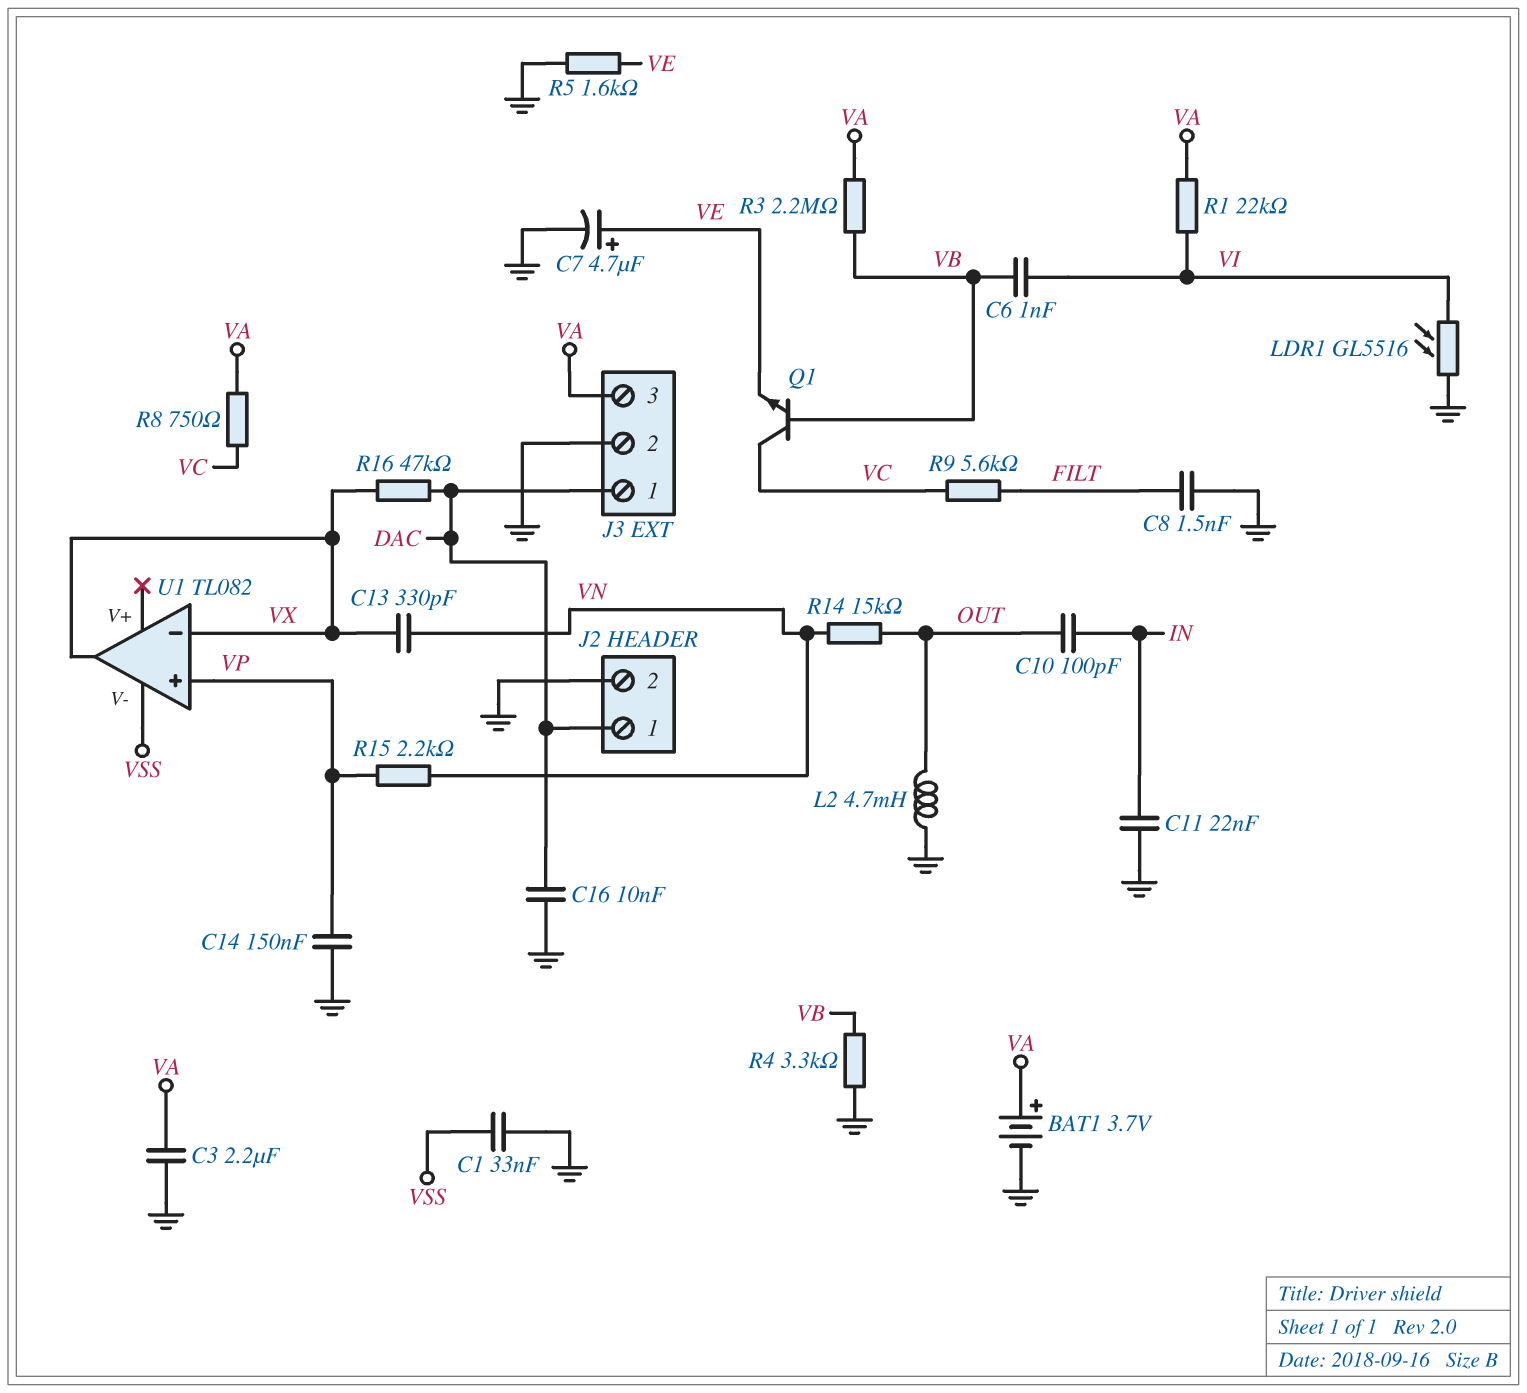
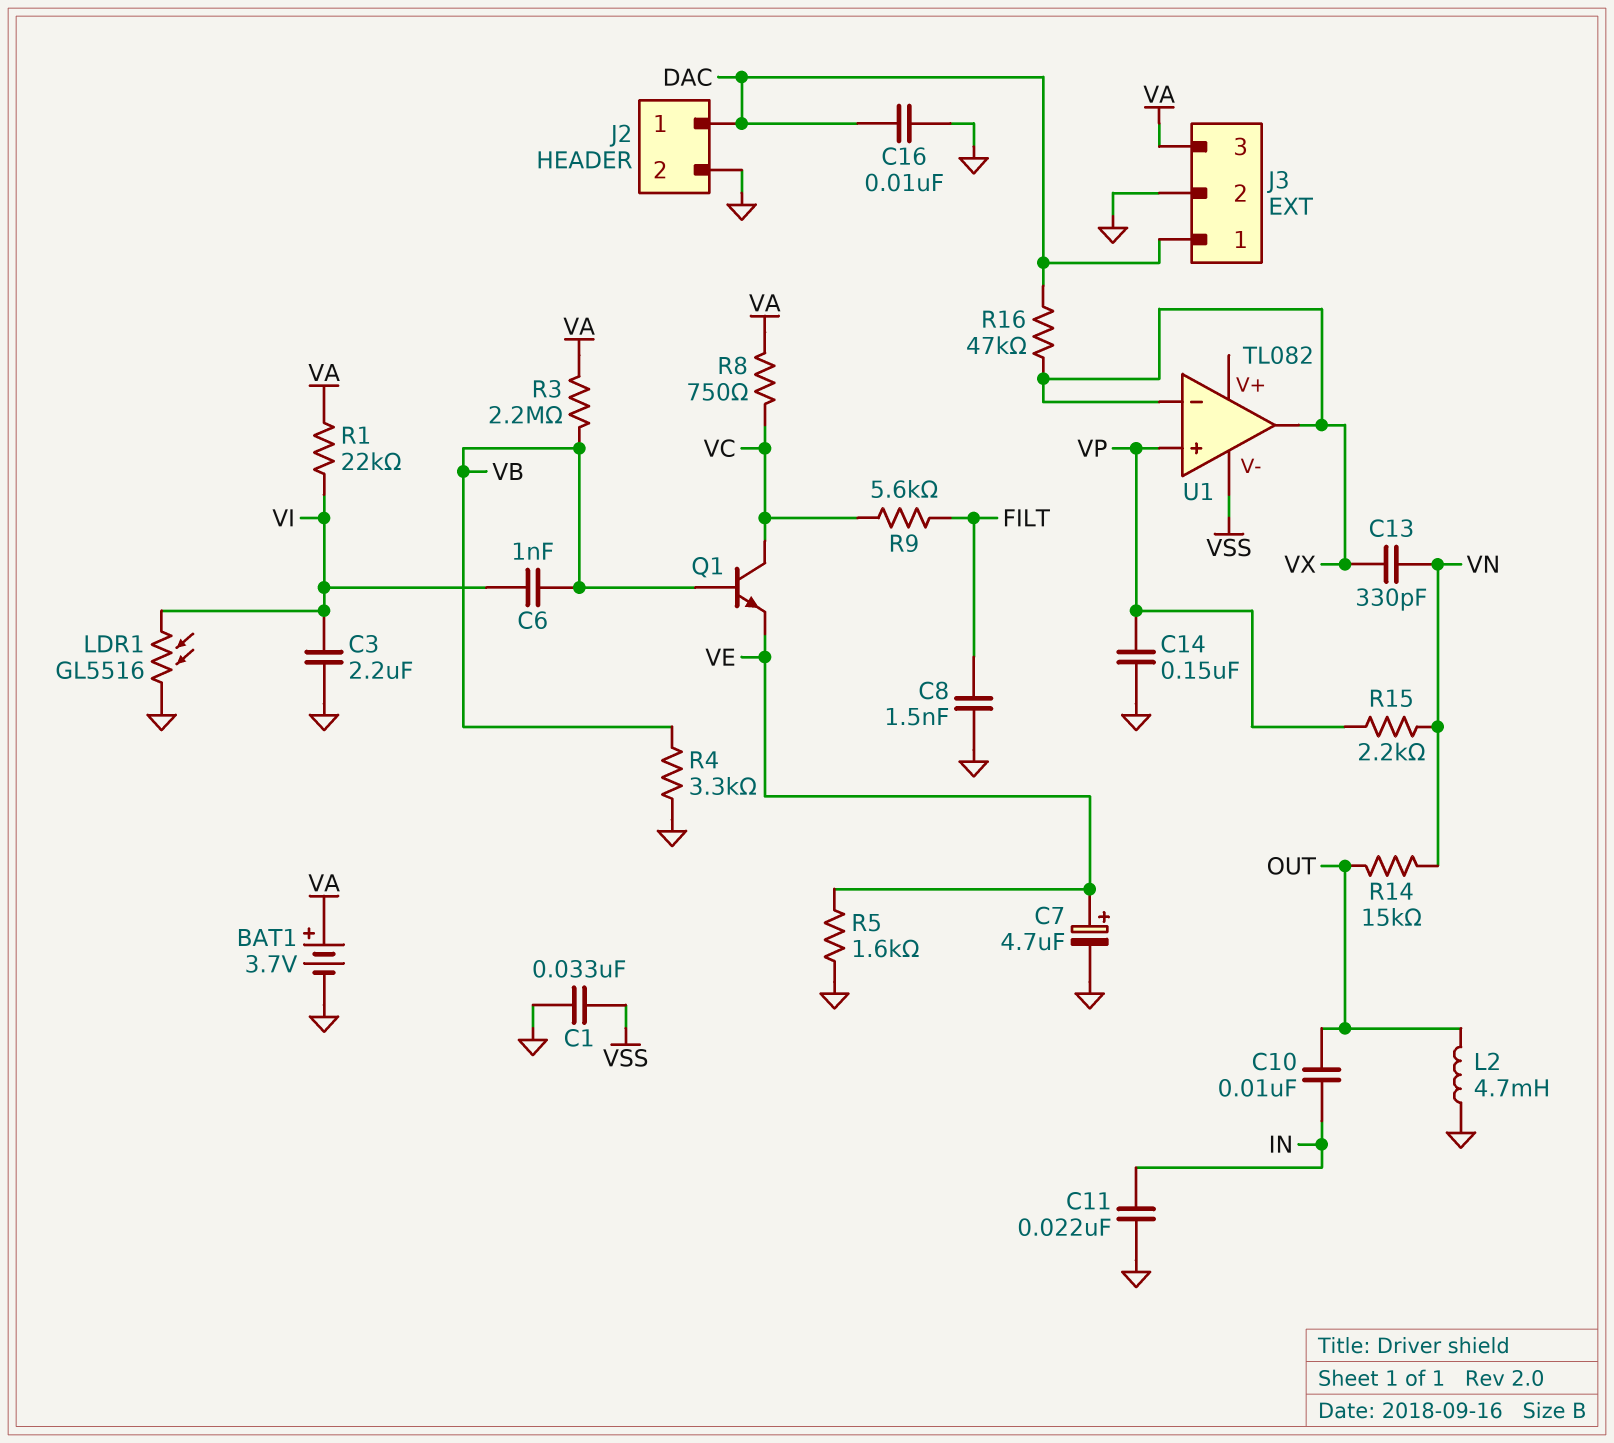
C3: 2.2uF (GND, VA) -> 2.2uF (GND, VI)
C10: 100pF (IN, OUT) -> 10nF (IN, OUT)

